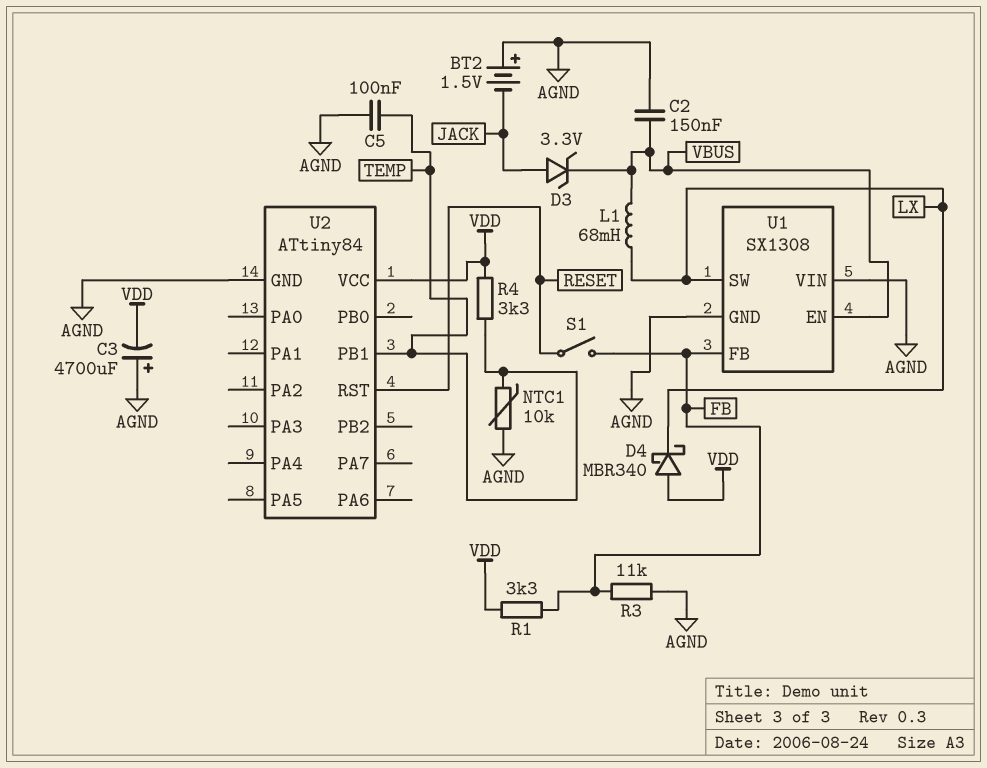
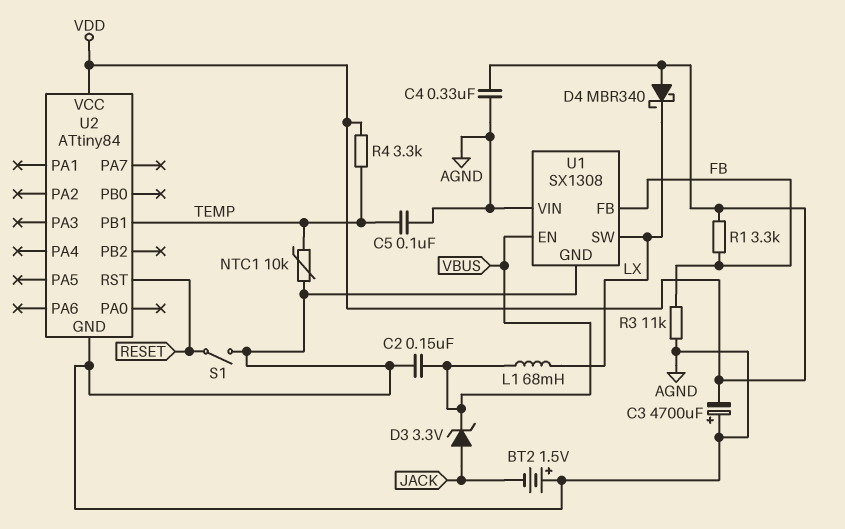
C4: none -> 330nF (AGND, VDD)
S1: switch (FB, RESET) -> switch (AGND, RESET)

